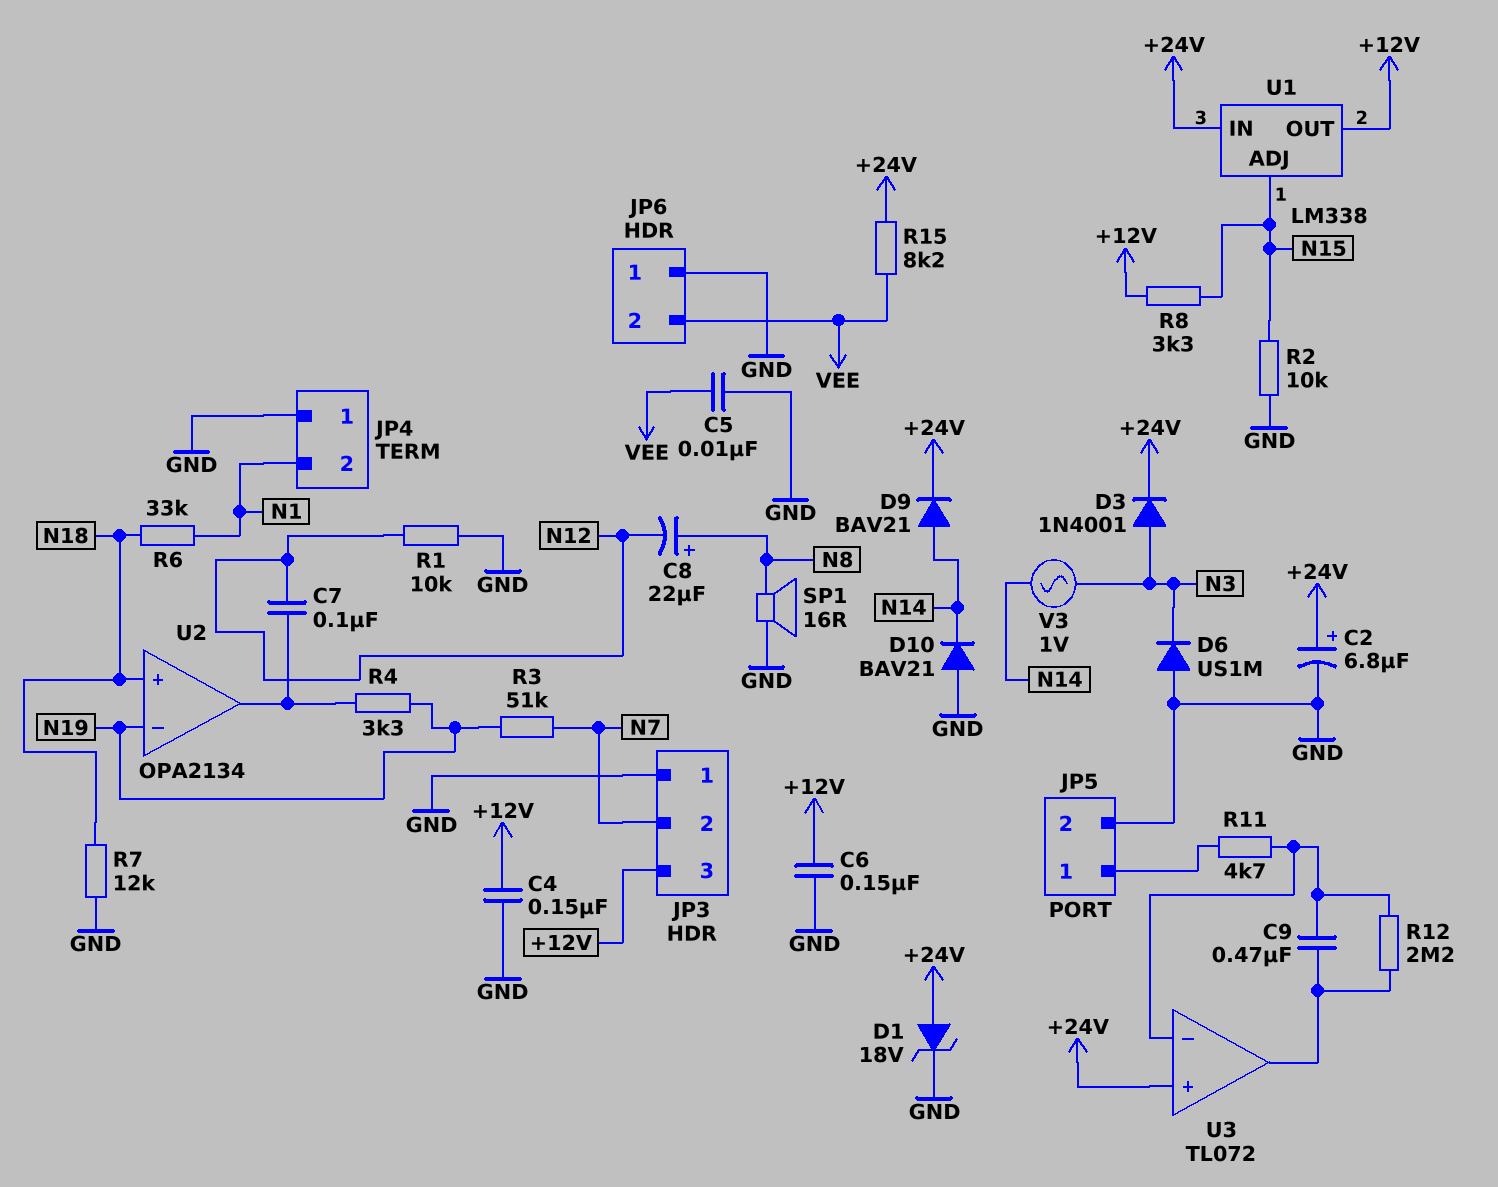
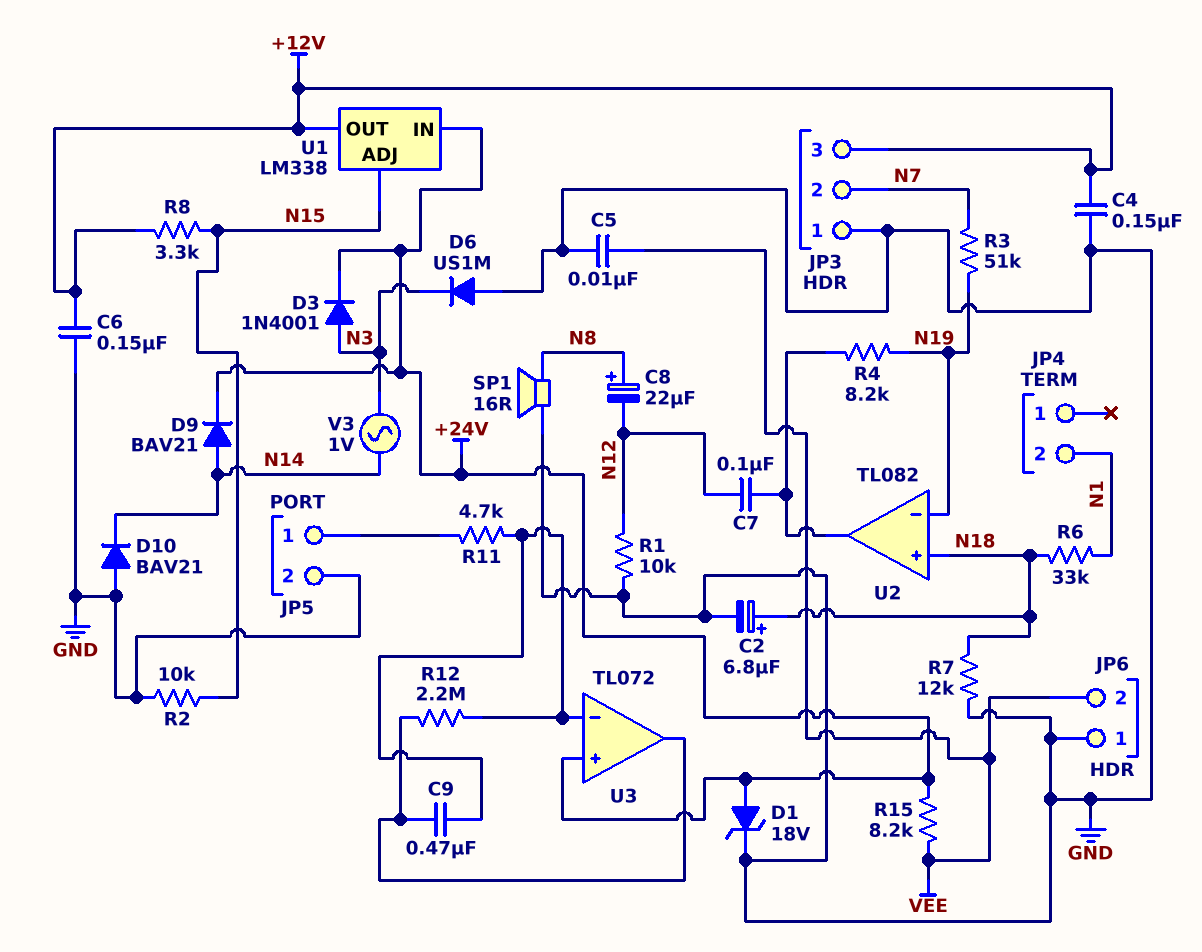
C2: 6.8uF (plus +24V, minus GND) -> 6.8uF (plus N18, minus GND)
JP4 pin 1: GND -> none
R4: 3.3k (N19, U2/out) -> 8.2k (N19, U2/out)
U2: OPA2134 -> TL082

